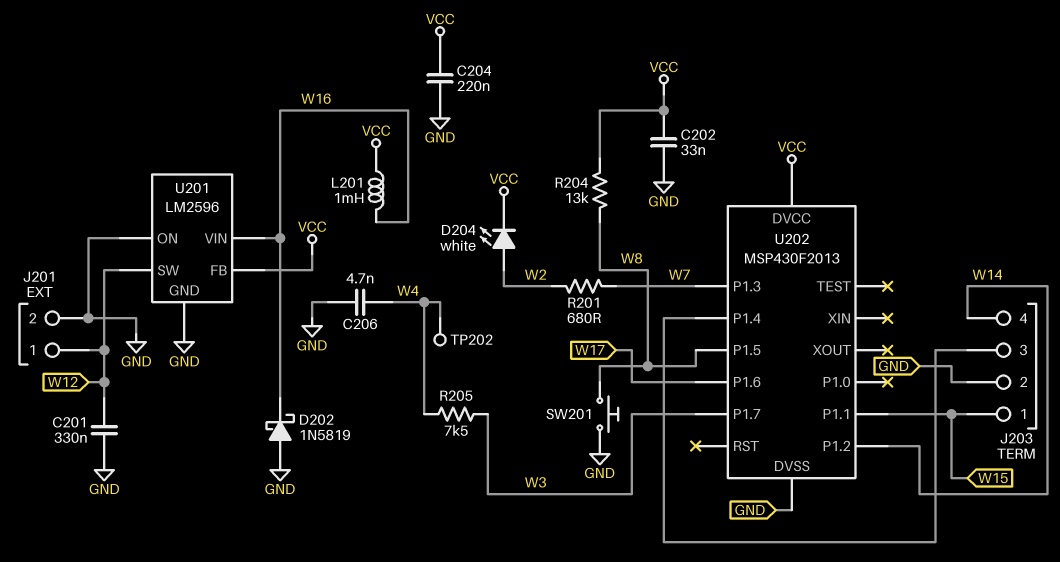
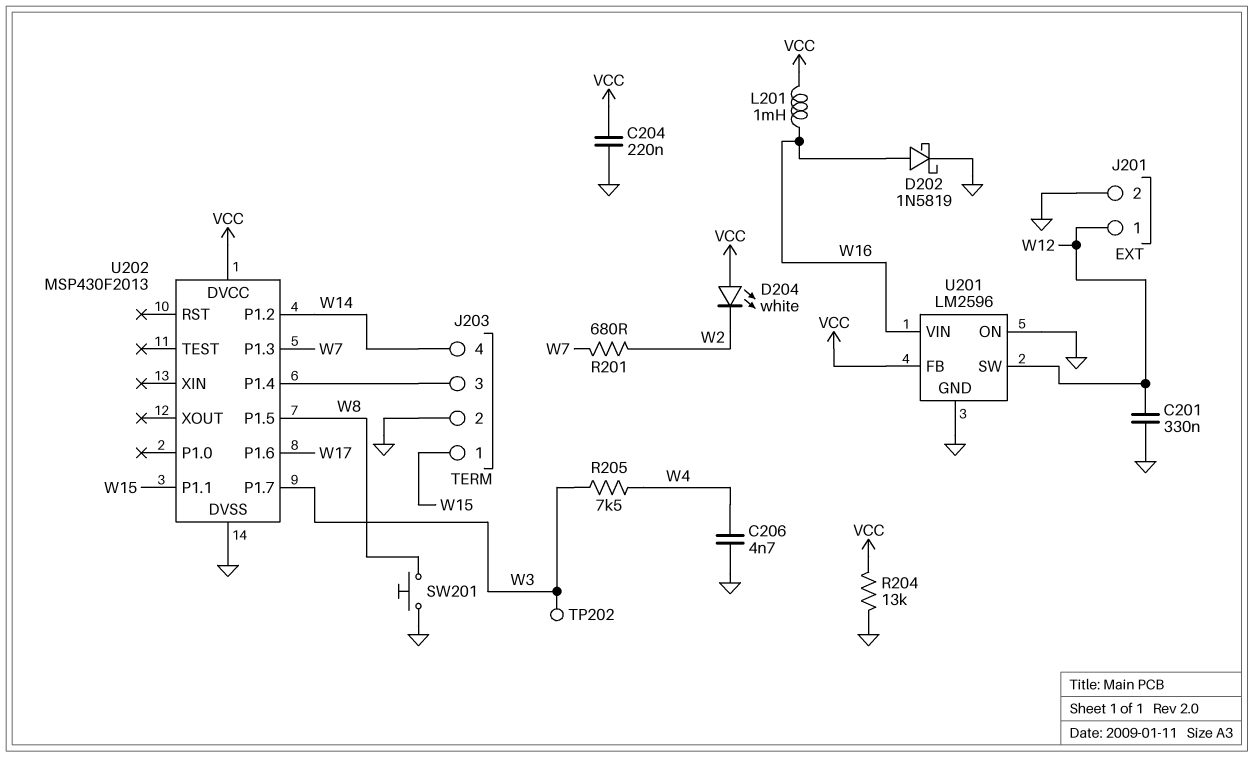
C202: 33nF (GND, VCC) -> none
D202: schottky 1N5819 (A GND, K W16) -> schottky 1N5819 (A W16, K GND)
D204: LED white (A W2, K VCC) -> LED white (A VCC, K W2)
R204: 13k (VCC, W8) -> 13k (GND, VCC)
TP202: test point (W4) -> test point (W3)

